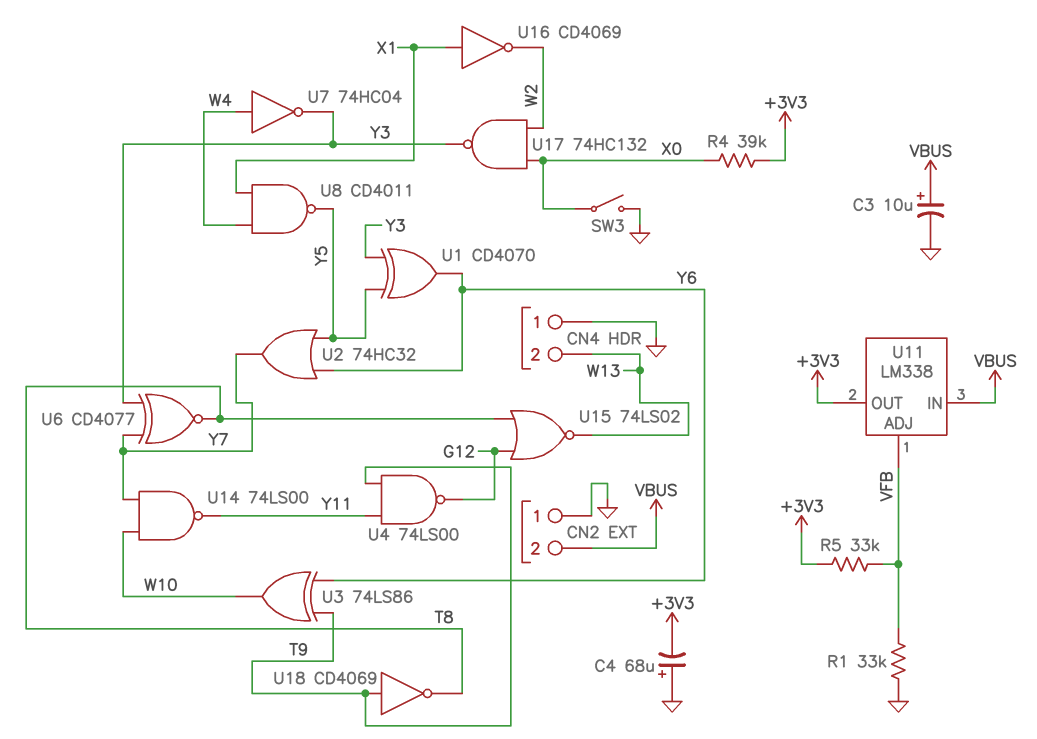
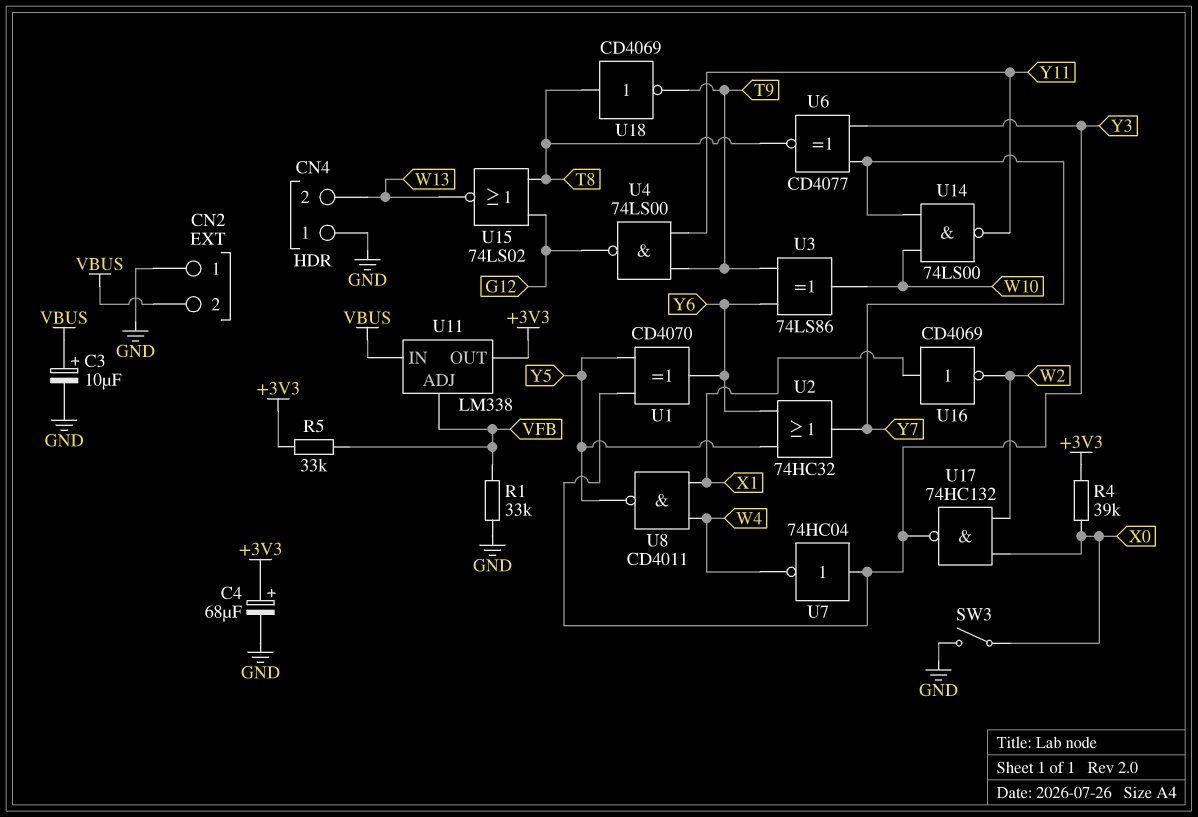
C4: 68uF (plus GND, minus +3V3) -> 68uF (plus +3V3, minus GND)
U7: NOT 74HC04 (in W4, out Y3) -> NOT 74HC04 (in Y3, out W4)
U18: NOT CD4069 (in T9, out T8) -> NOT CD4069 (in T8, out T9)

